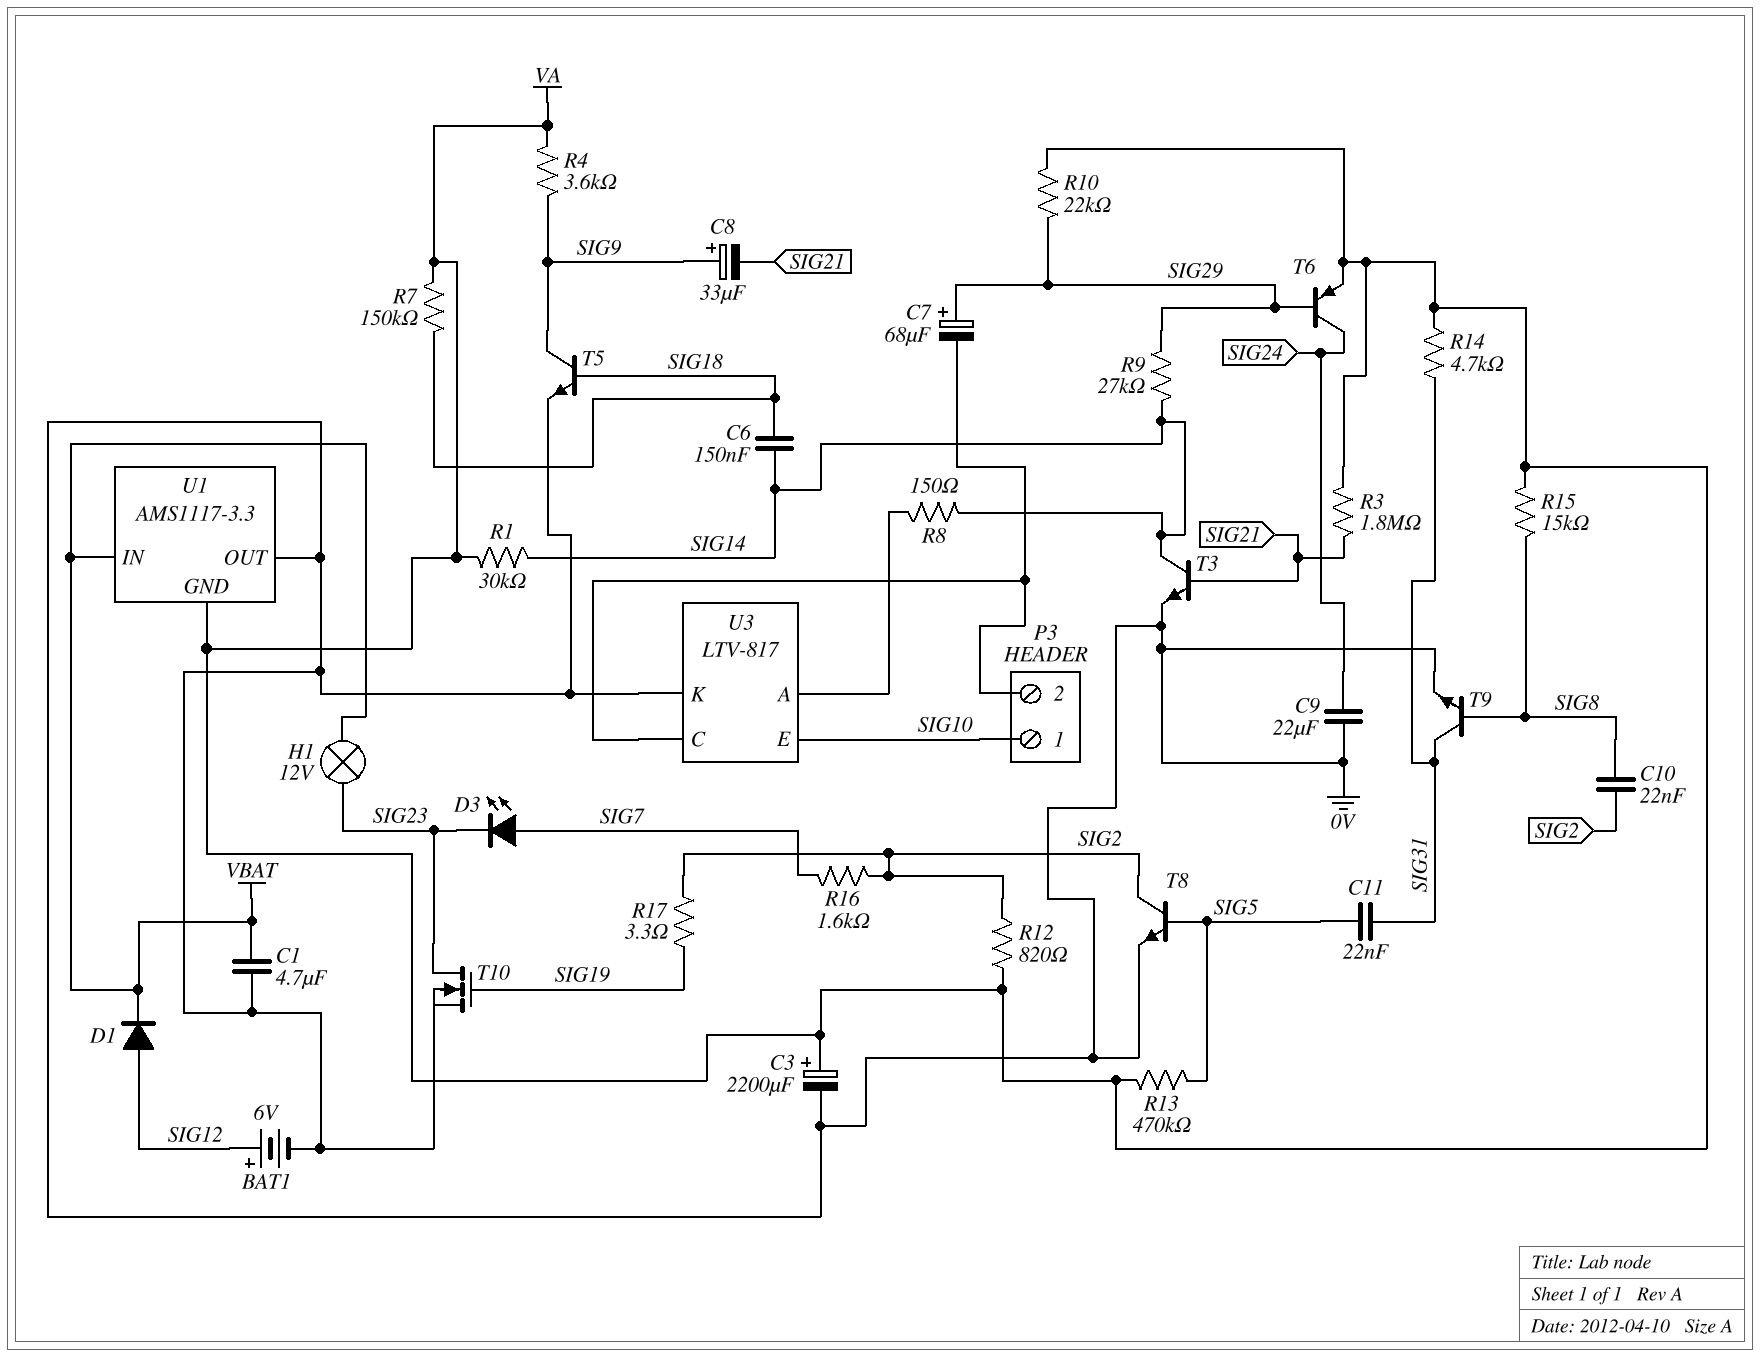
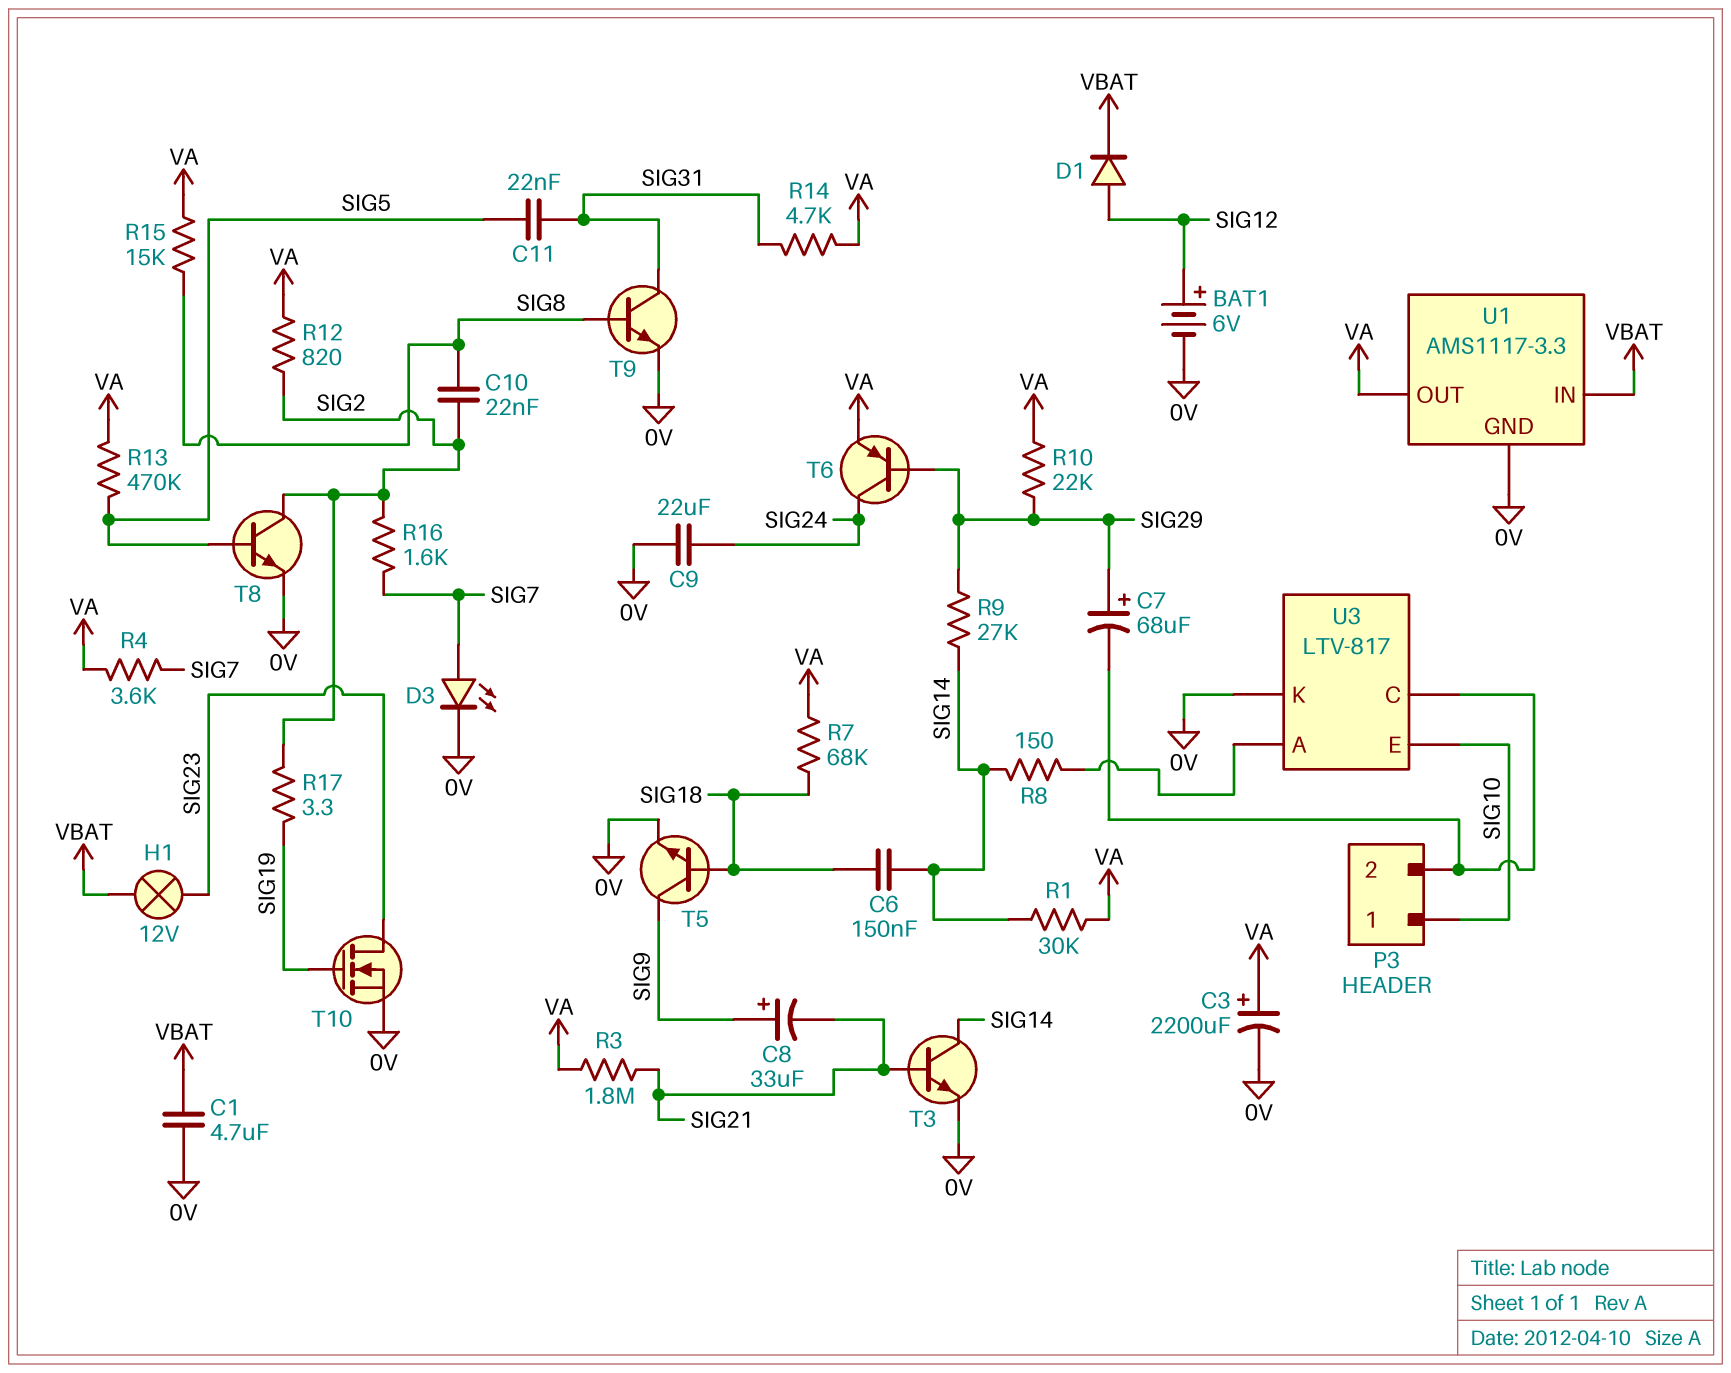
D3: LED (A SIG7, K SIG23) -> LED (A SIG7, K 0V)
R4: 3.6k (SIG9, VA) -> 3.6k (SIG7, VA)
R7: 150k (SIG18, VA) -> 68k (SIG18, VA)
U1 pin GND: VA -> 0V
U1 pin OUT: 0V -> VA

